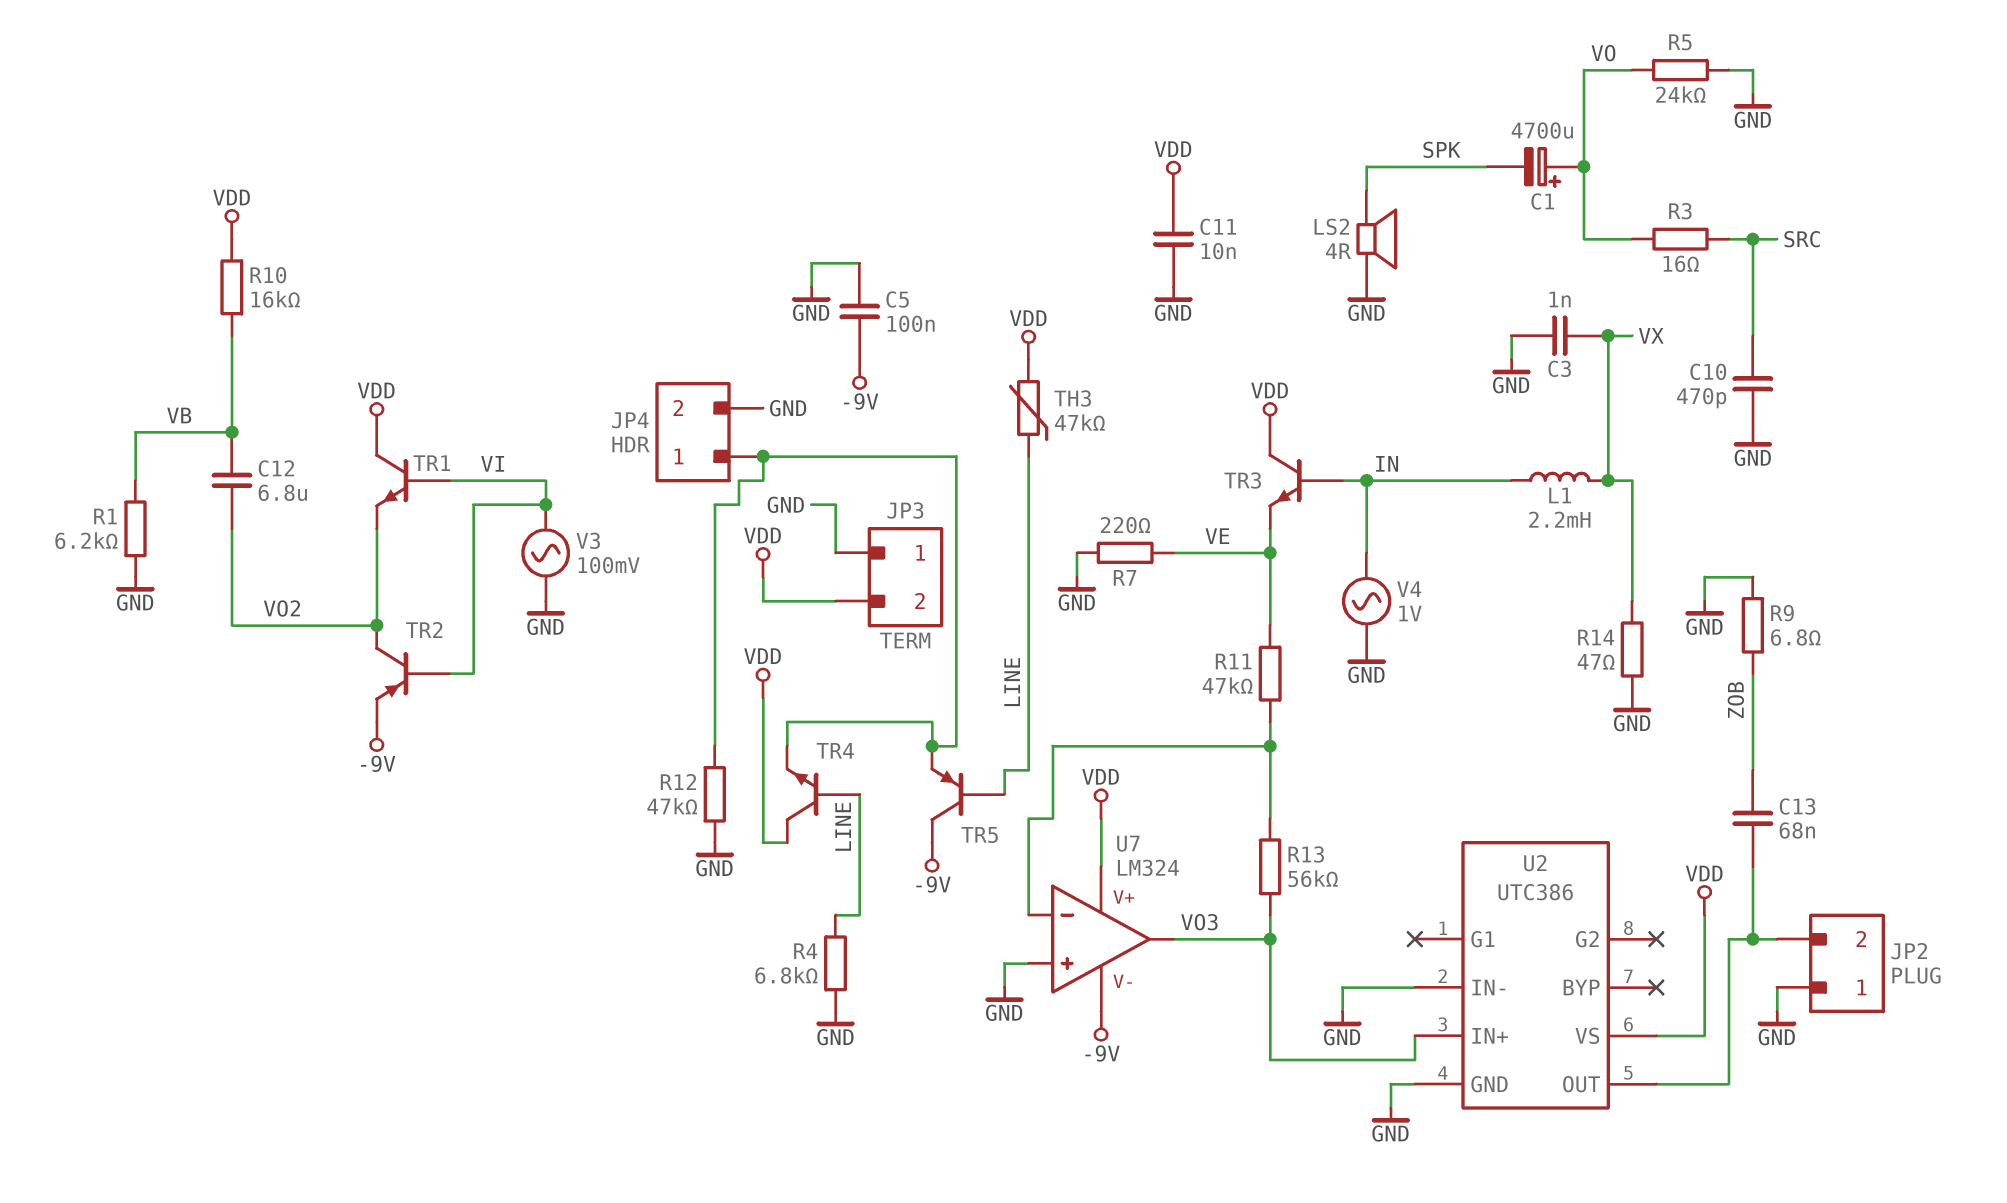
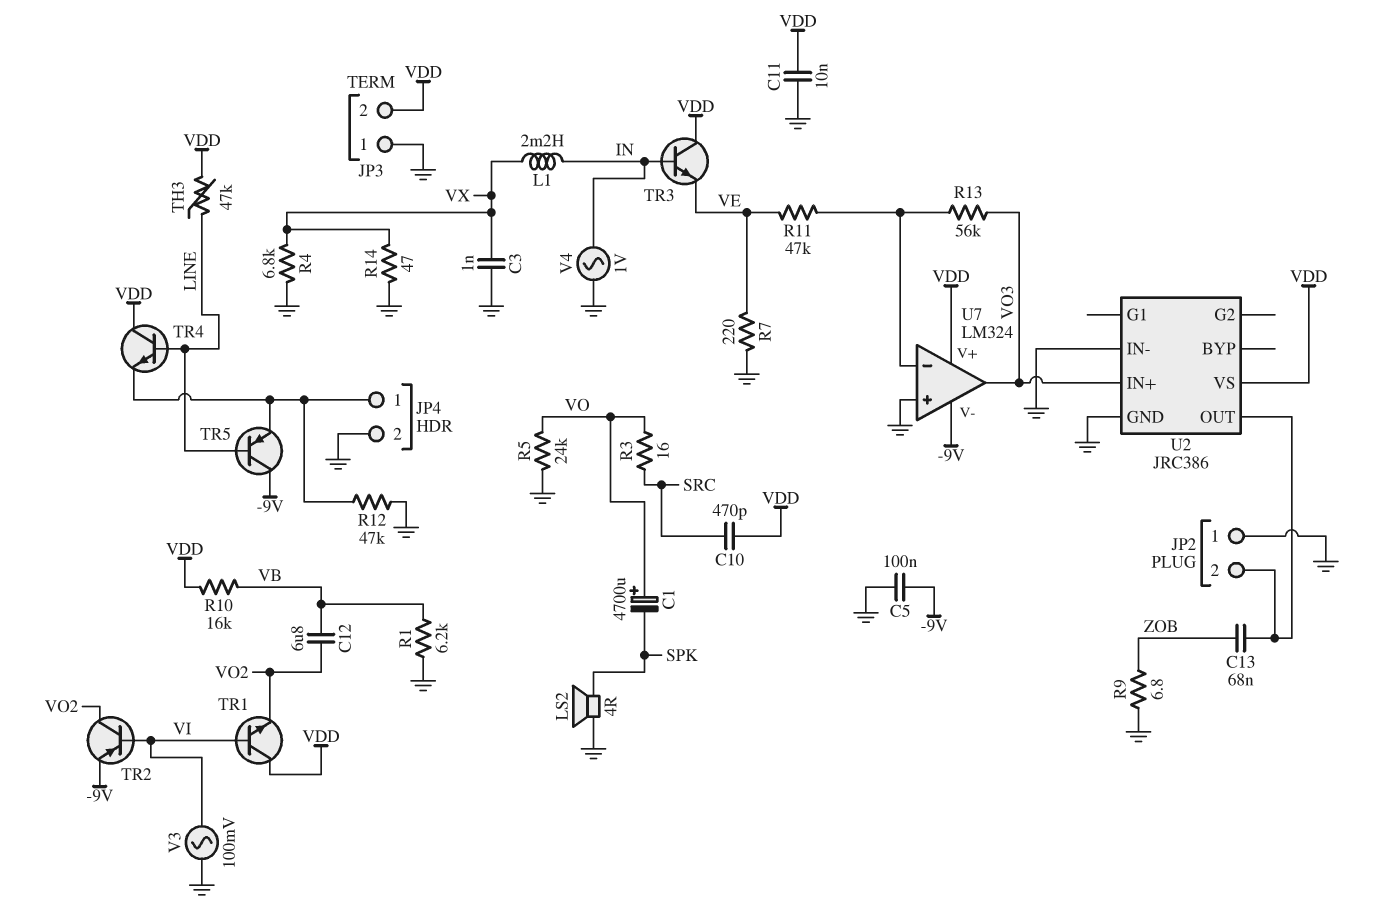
C10: 470pF (GND, SRC) -> 470pF (SRC, VDD)
R4: 6.8k (GND, LINE) -> 6.8k (GND, VX)
U2: UTC386 -> JRC386

